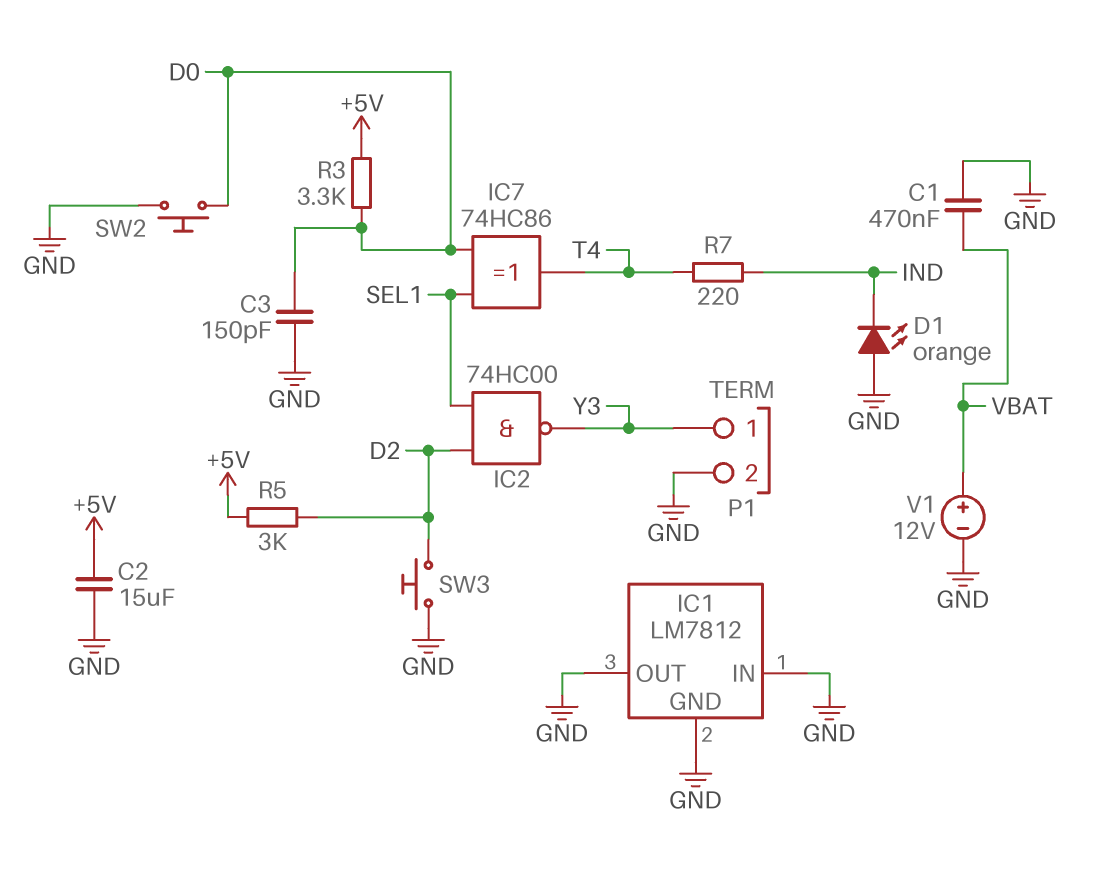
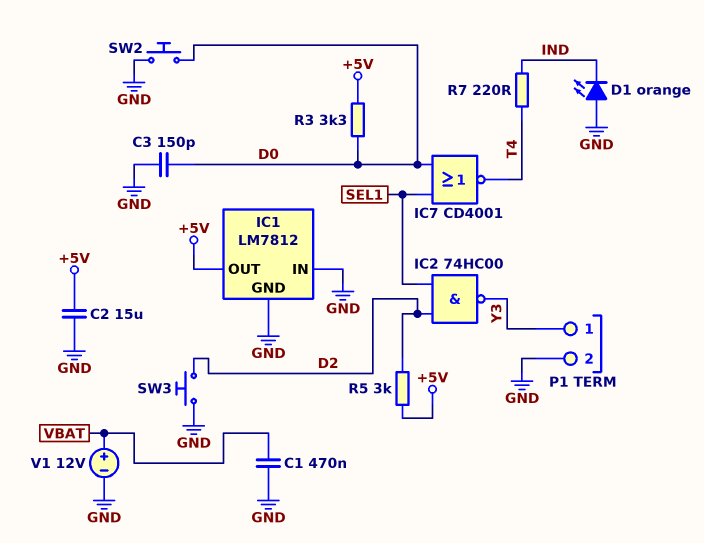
IC1 pin OUT: GND -> +5V
IC7: XOR 74HC86 (in D0, in SEL1, out T4) -> NOR CD4001 (in D0, in SEL1, out T4)

